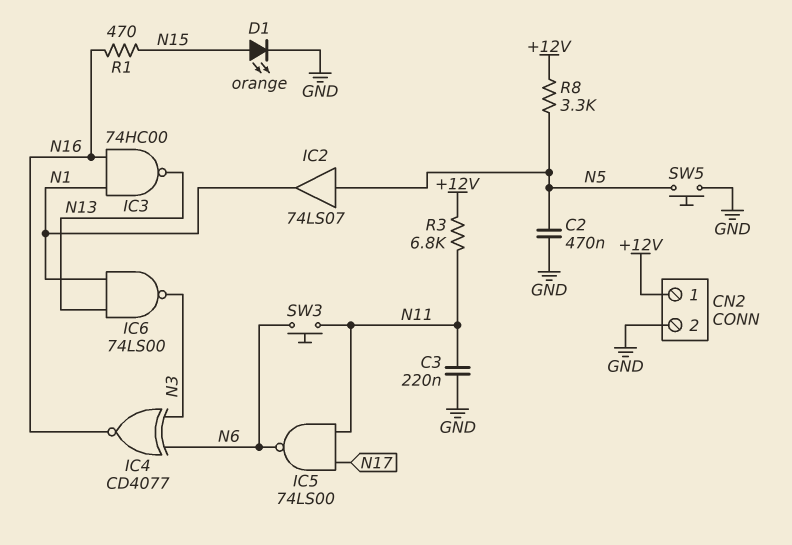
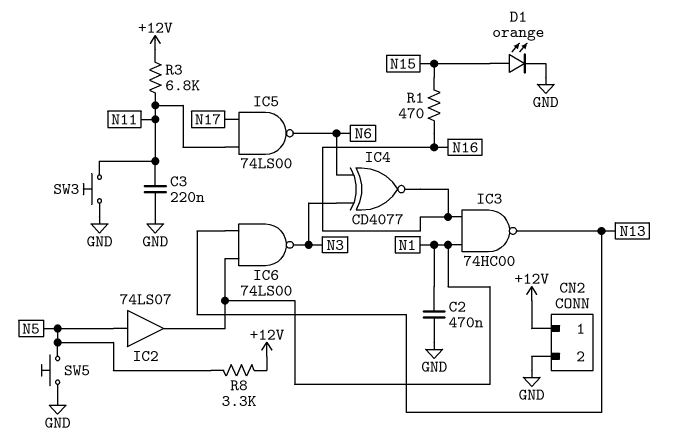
C2: 470nF (GND, N5) -> 470nF (GND, N1)
SW3: button (N6, N11) -> button (GND, N11)

